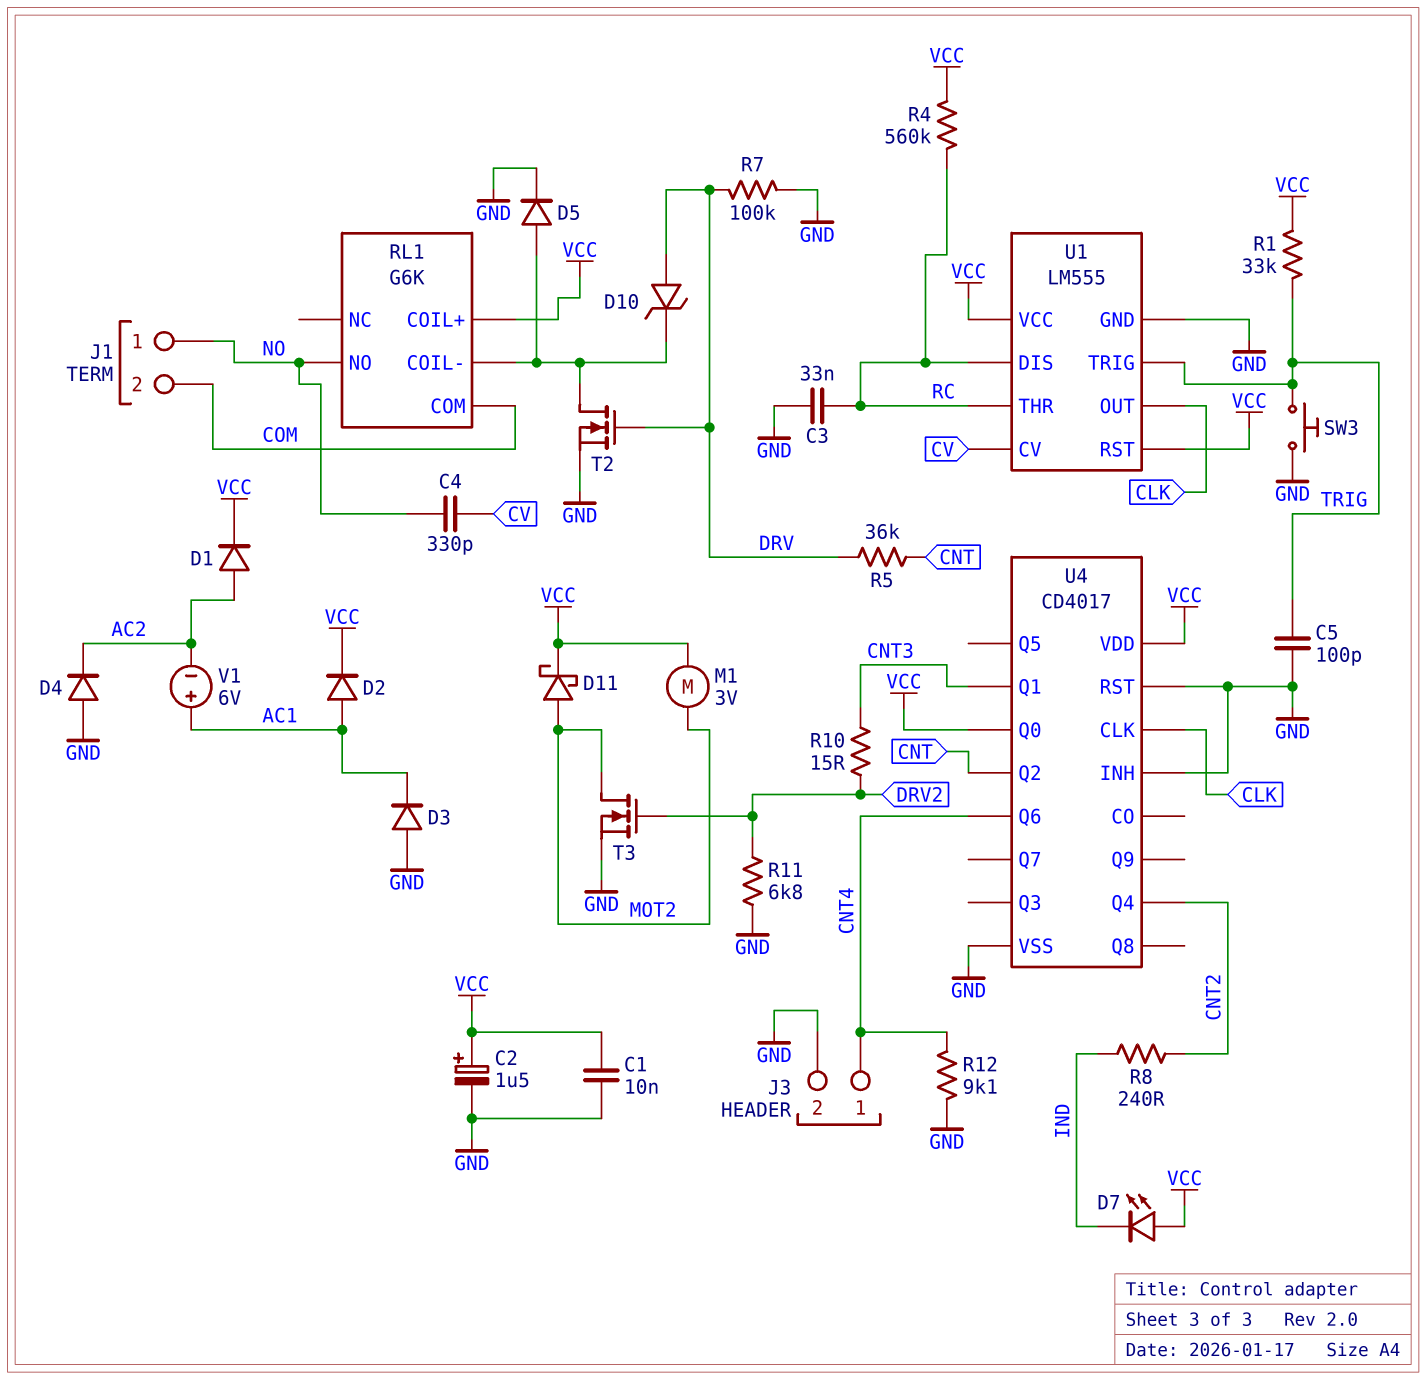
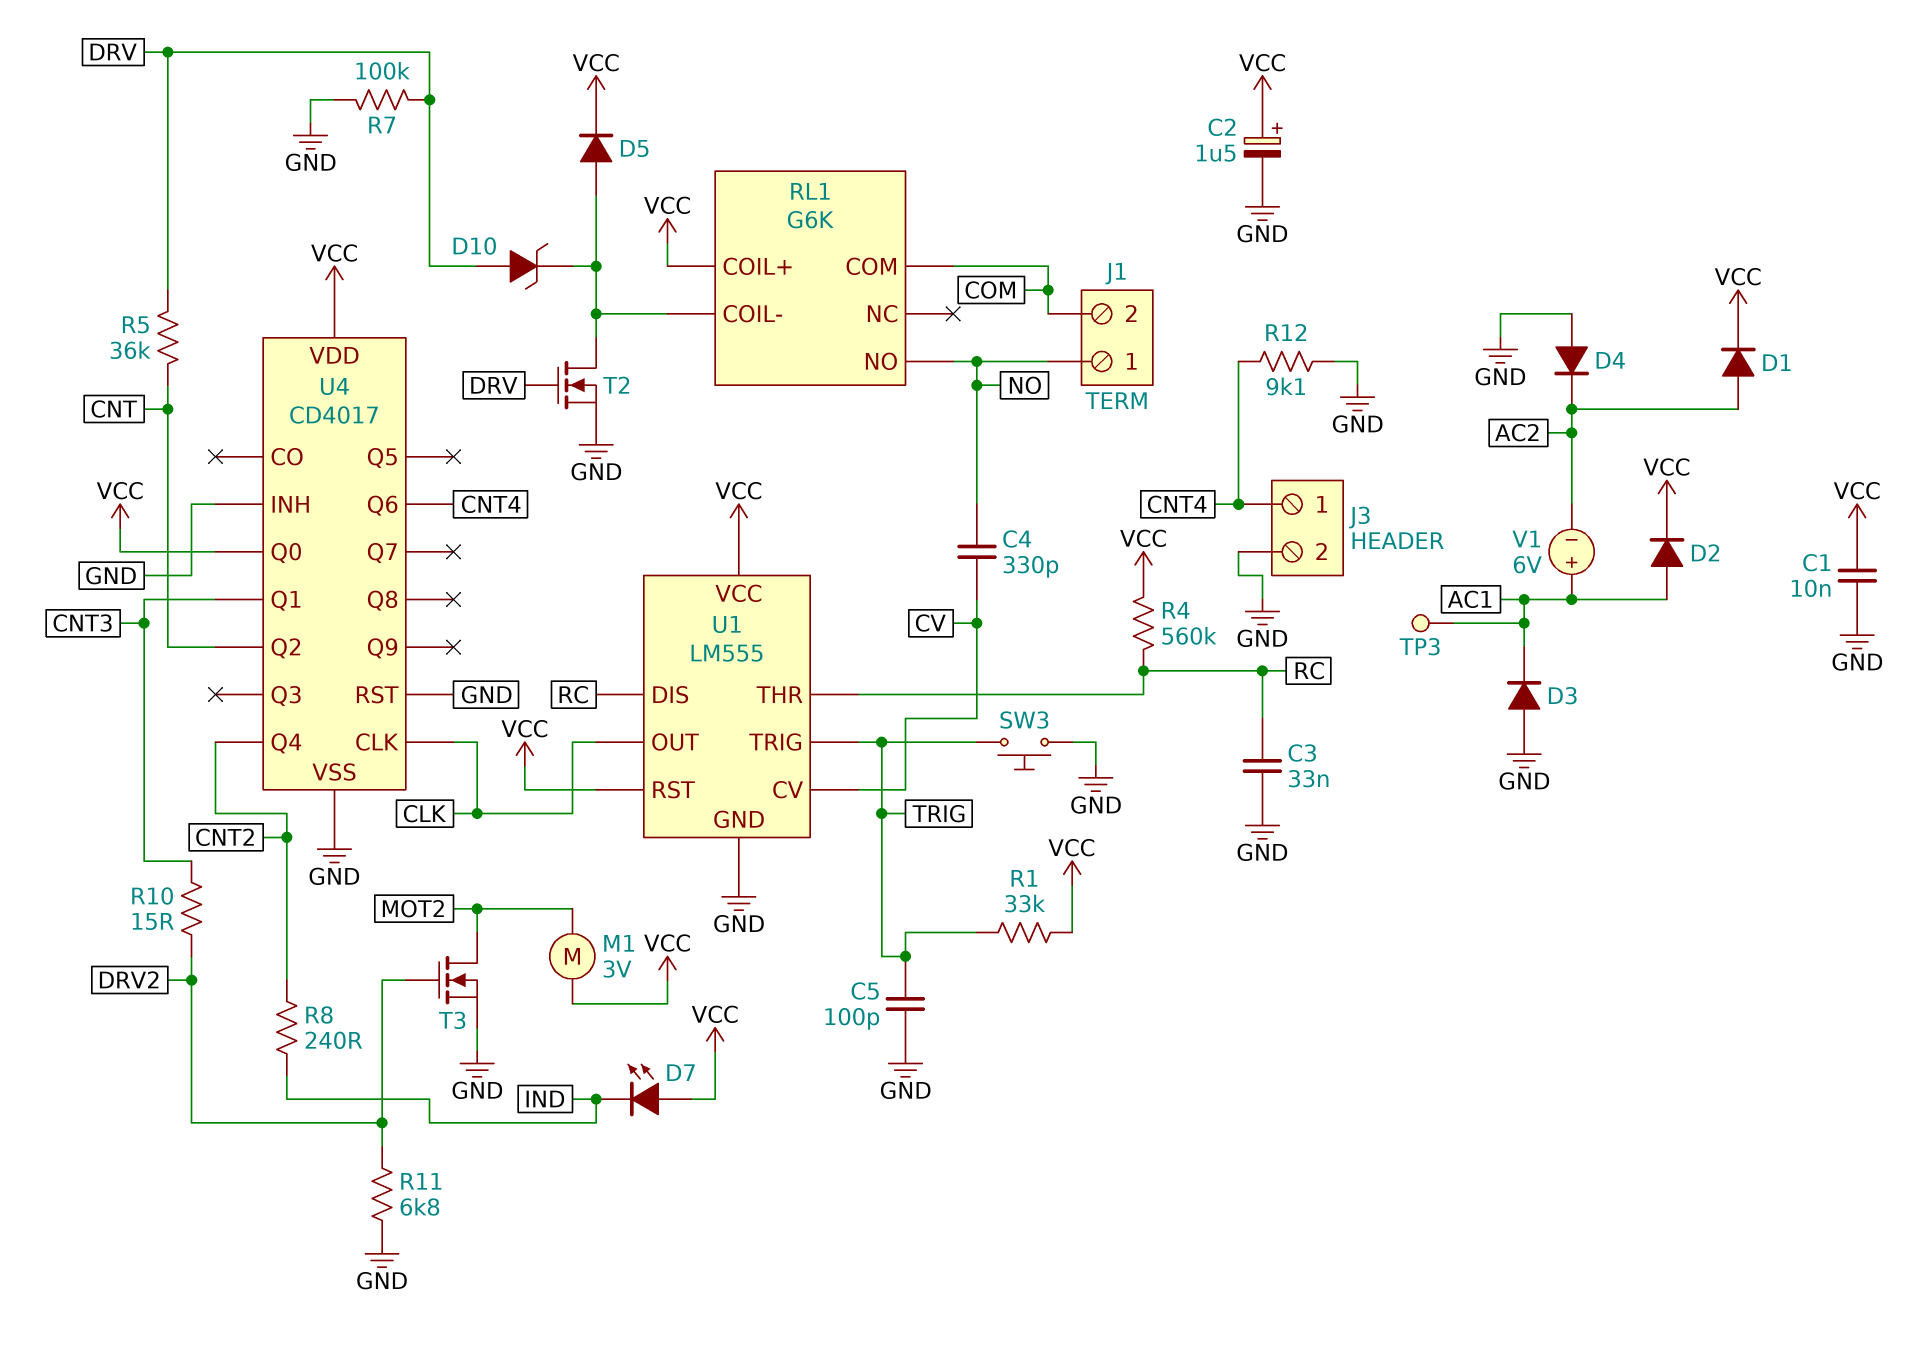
D5: diode (A RL1/COIL-, K GND) -> diode (A RL1/COIL-, K VCC)
D11: schottky (A MOT2, K VCC) -> none
TP3: none -> test point (AC1)

